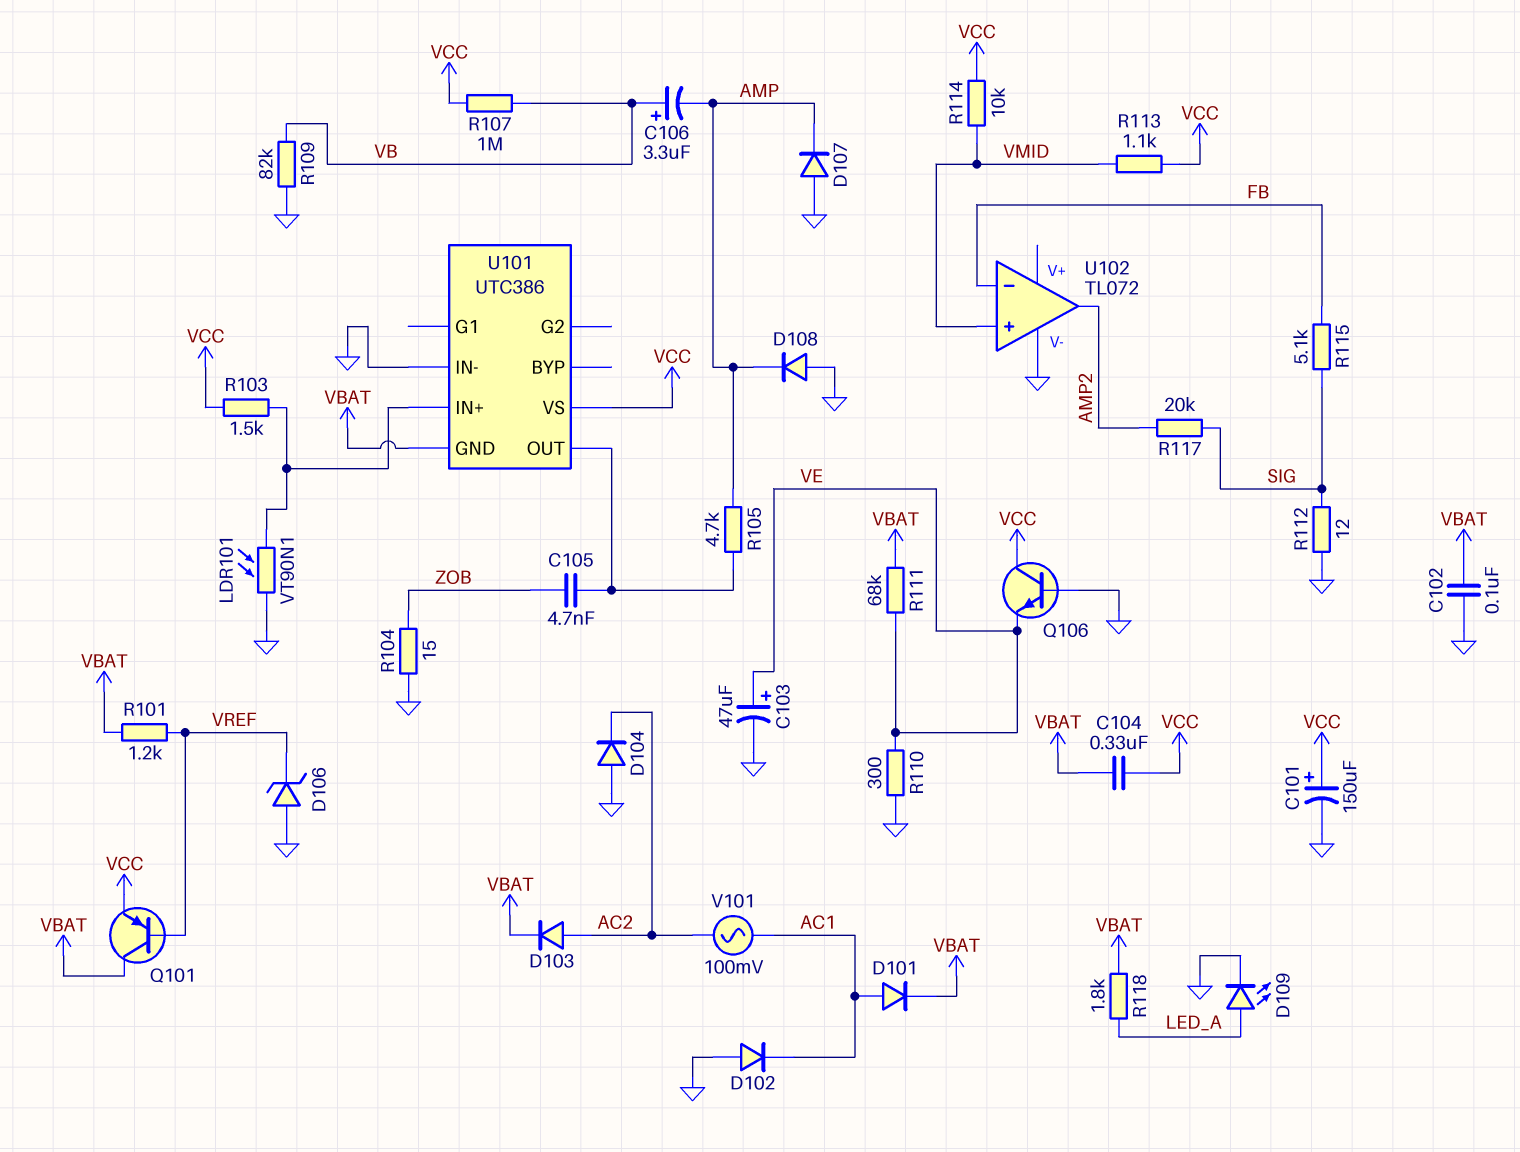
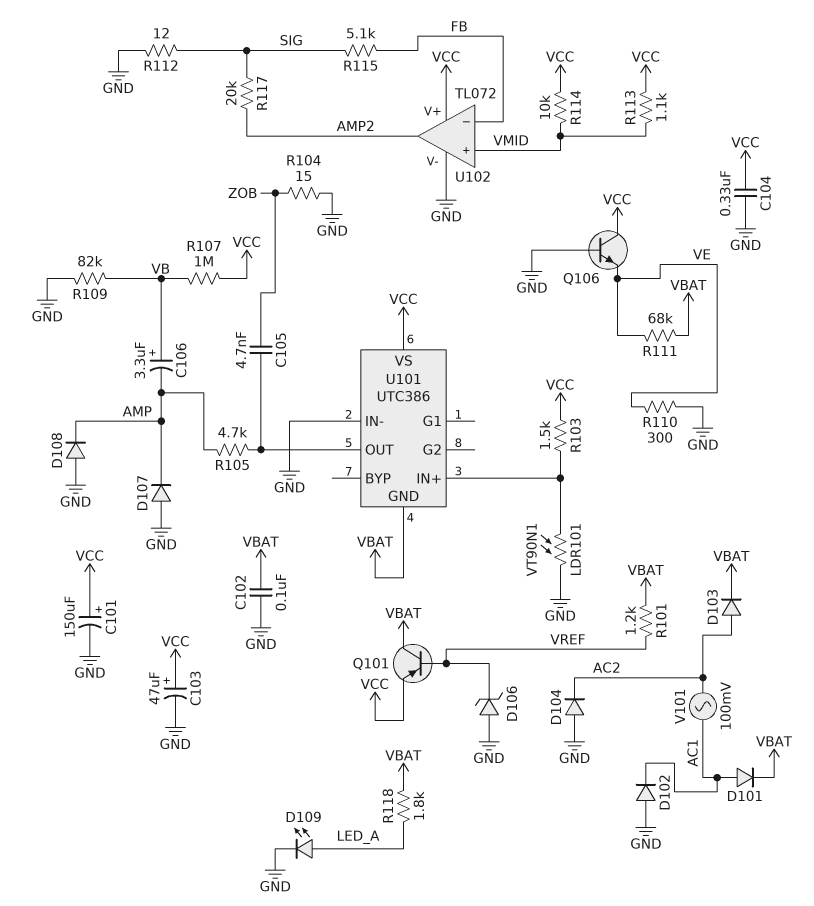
C103: 47uF (plus VE, minus GND) -> 47uF (plus VCC, minus GND)
C104: 330nF (VBAT, VCC) -> 330nF (GND, VCC)
U102 pin V+: none -> VCC

